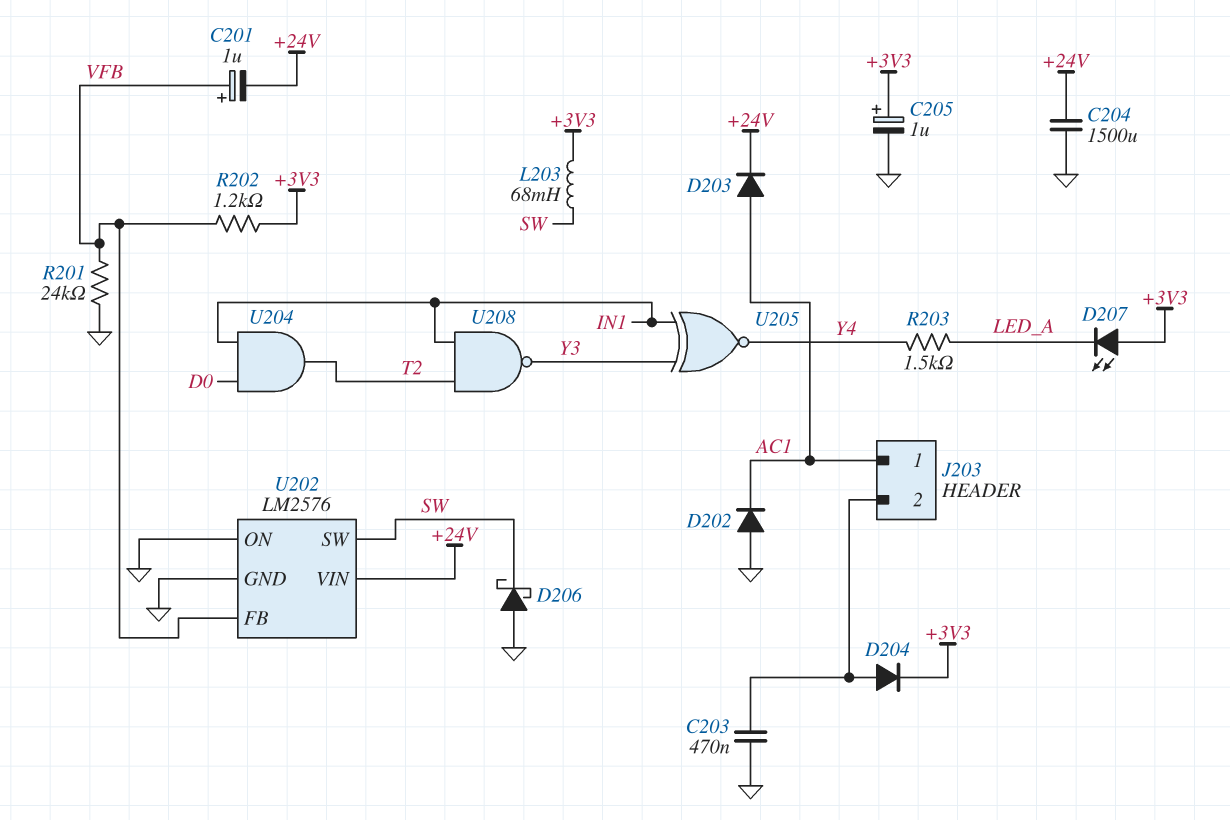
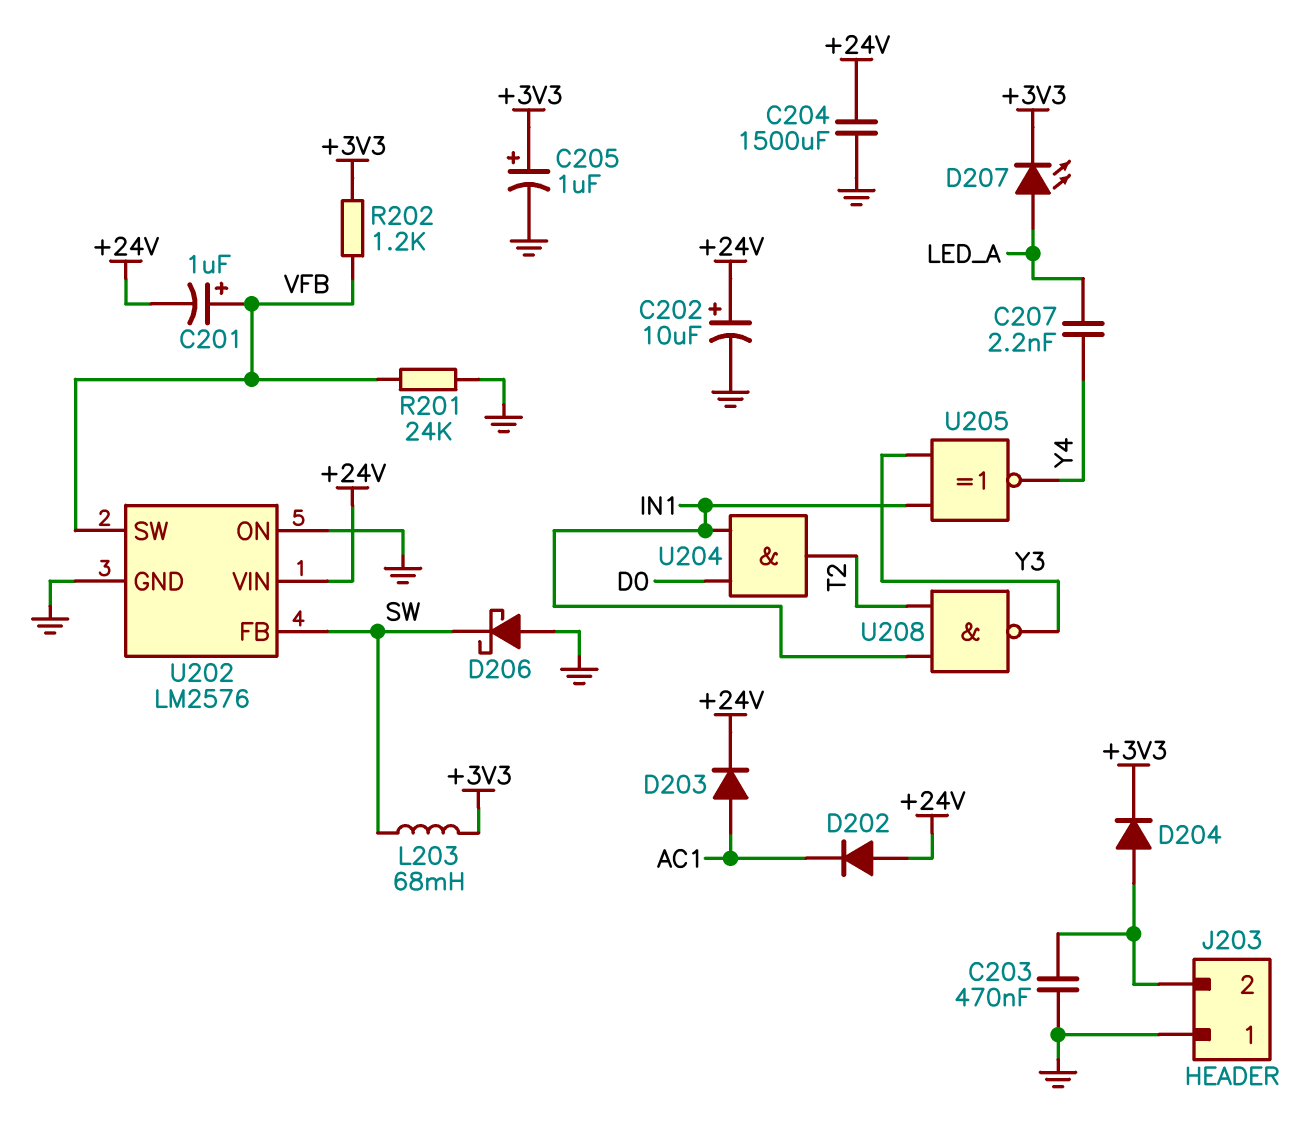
C202: none -> 10uF (plus +24V, minus GND)
C207: none -> 2.2nF (LED_A, Y4)
D202: diode (A GND, K AC1) -> diode (A +24V, K AC1)
D207: LED (A +3V3, K LED_A) -> LED (A LED_A, K +3V3)
J203 pin 1: AC1 -> GND
R203: 1.5k (LED_A, Y4) -> none
U202 pin FB: VFB -> SW
U202 pin SW: SW -> VFB

